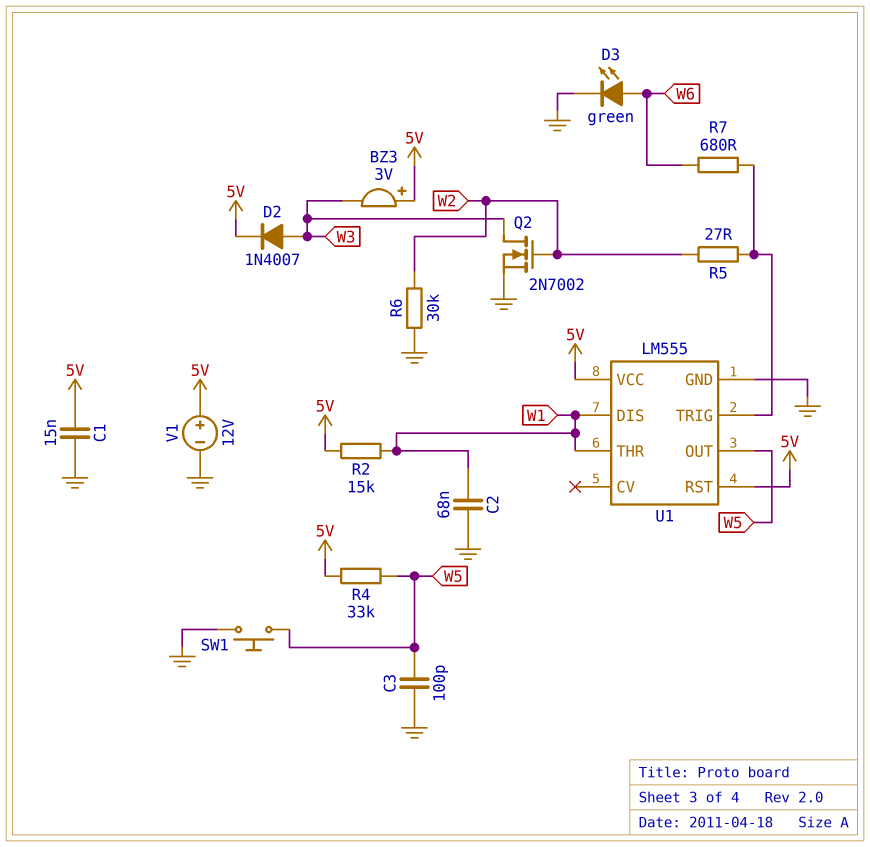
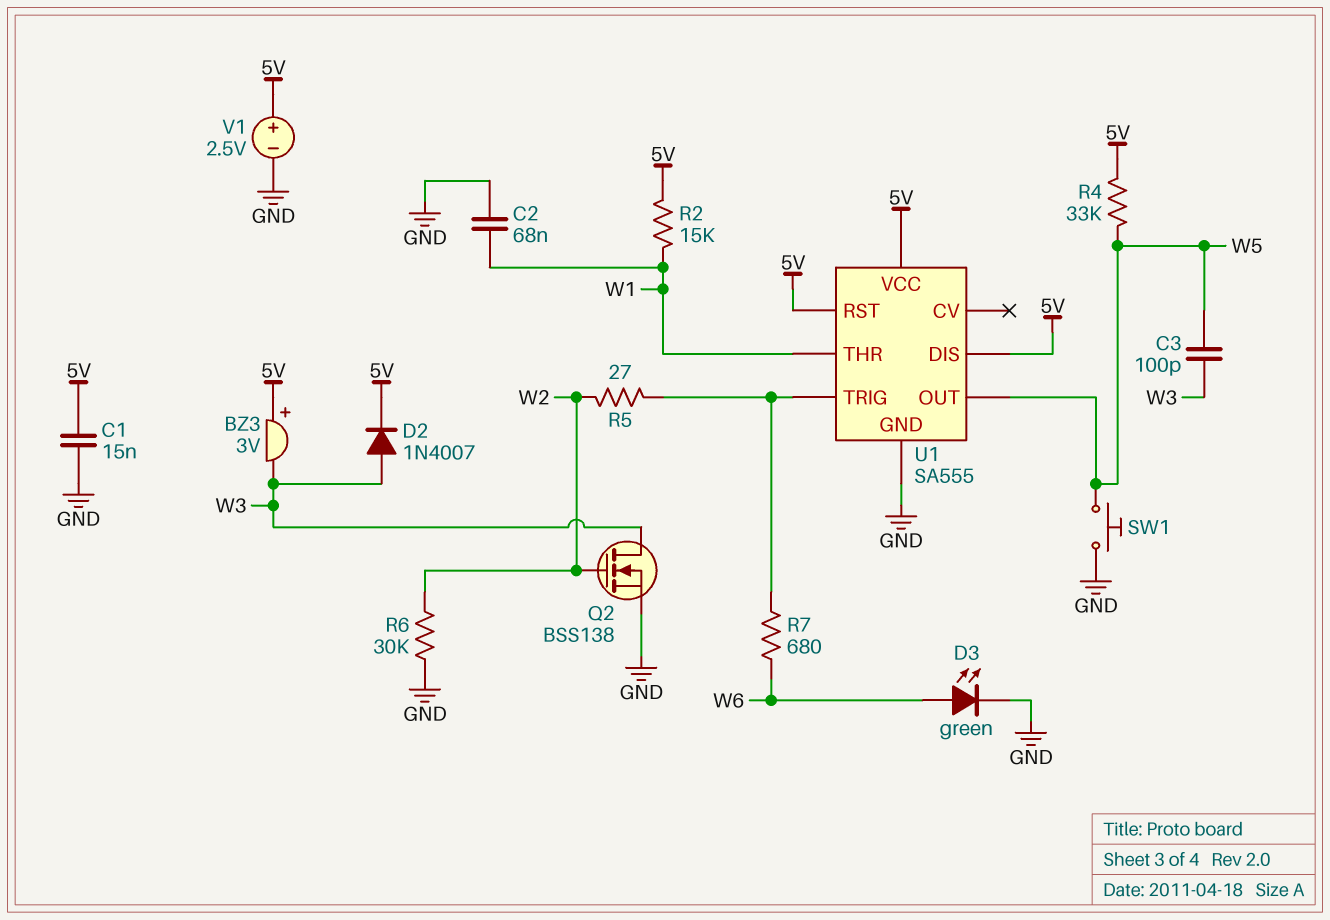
C3: 100pF (GND, W5) -> 100pF (W3, W5)
Q2: NMOS 2N7002 (G W2, D W3, S GND) -> NMOS BSS138 (G W2, D W3, S GND)
U1: LM555 -> SA555
U1 pin DIS: W1 -> 5V
V1: 12V (plus 5V, minus GND) -> 2.5V (plus 5V, minus GND)

